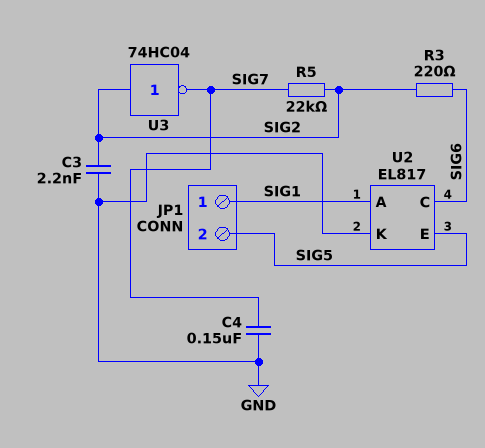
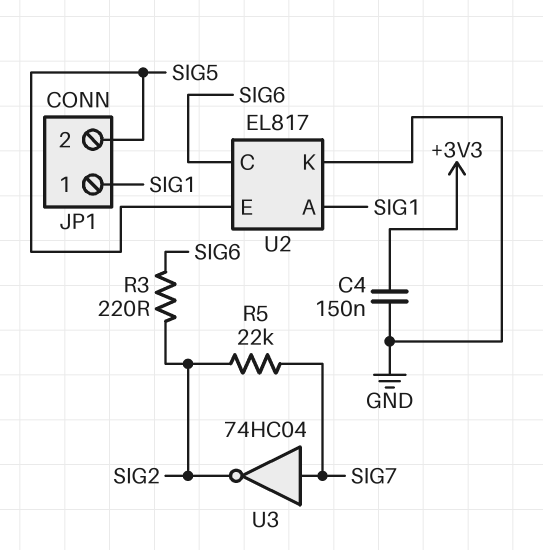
C3: 2.2nF (GND, SIG2) -> none
C4: 150nF (GND, SIG7) -> 150nF (+3V3, GND)
U3: NOT 74HC04 (in SIG2, out SIG7) -> NOT 74HC04 (in SIG7, out SIG2)

